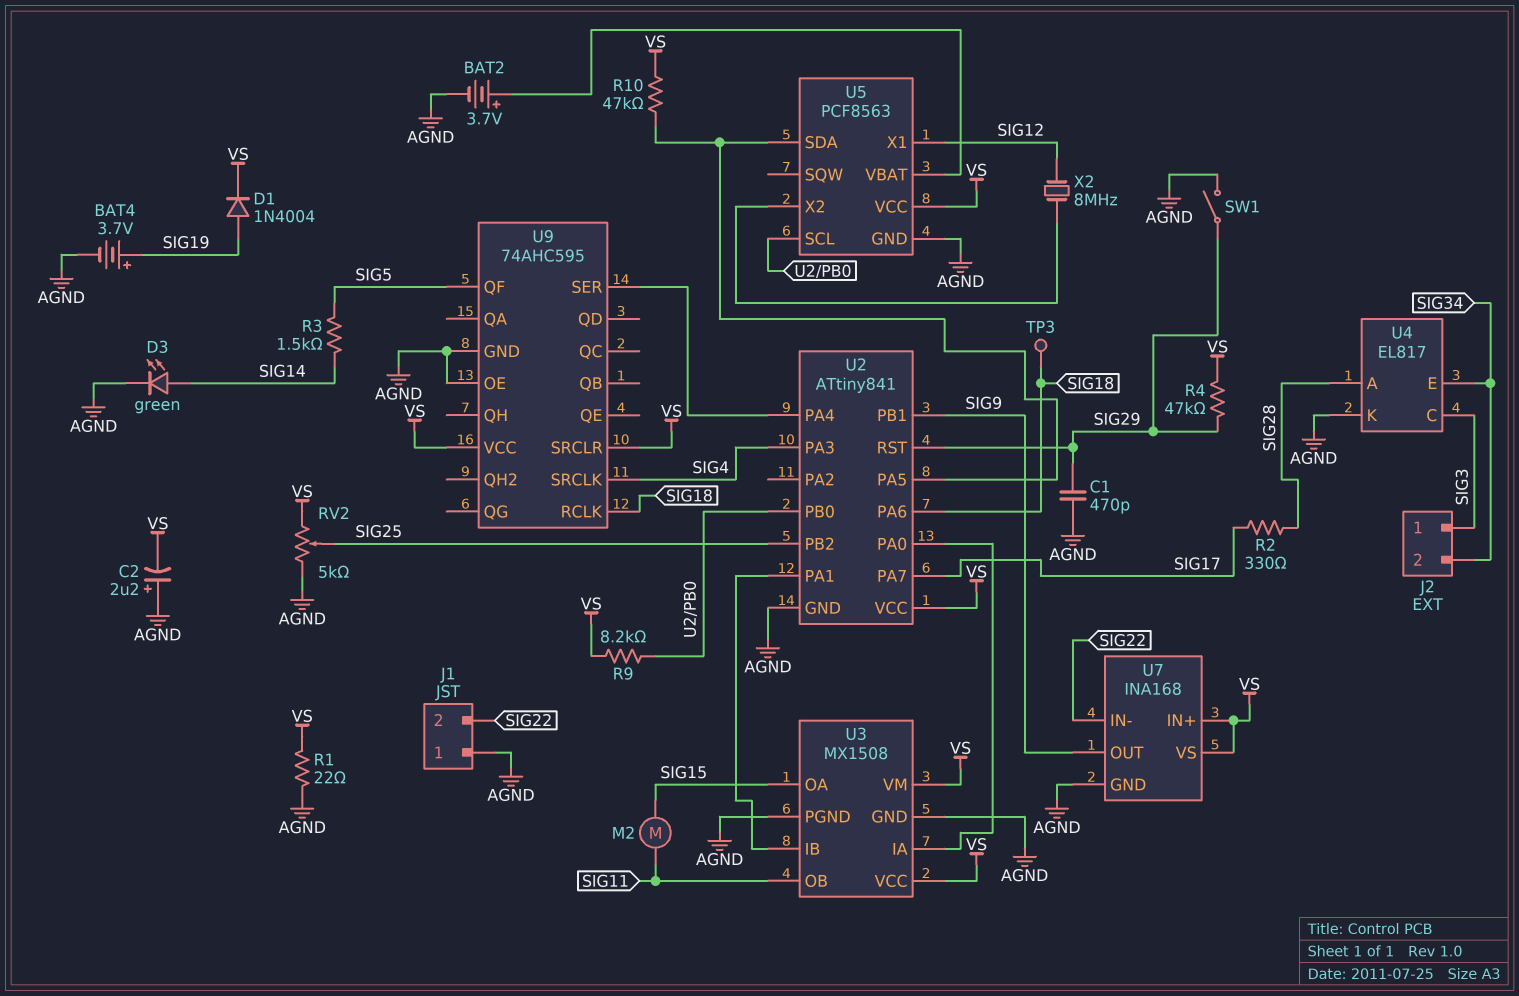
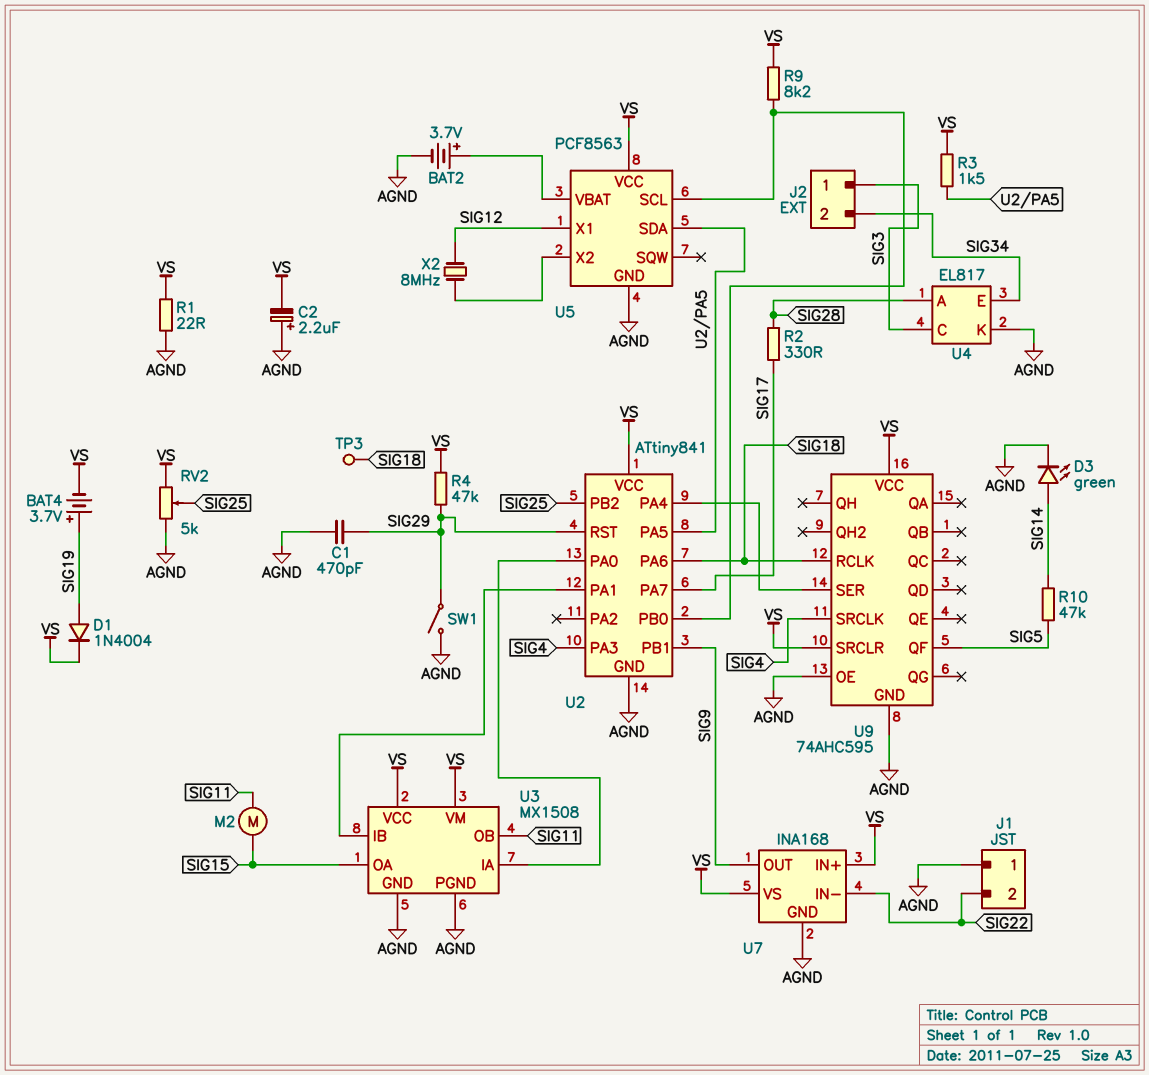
BAT4: 3.7V (plus SIG19, minus AGND) -> 3.7V (plus SIG19, minus VS)
R3: 1.5k (SIG5, SIG14) -> 1.5k (U2/PA5, VS)
R10: 47k (U2/PA5, VS) -> 47k (SIG5, SIG14)

